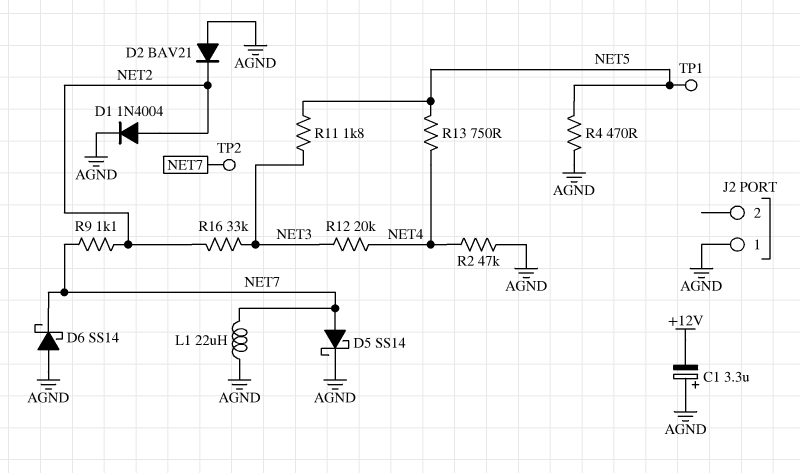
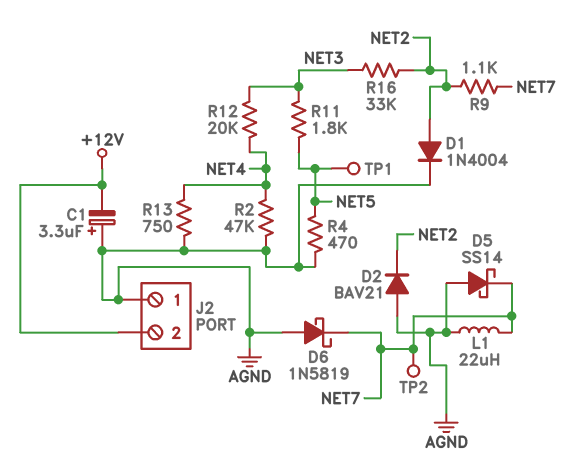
D5: schottky SS14 (A NET7, K AGND) -> schottky SS14 (A AGND, K NET7)
D6: schottky SS14 (A AGND, K NET7) -> schottky 1N5819 (A AGND, K NET7)
J2 pin 2: none -> +12V
R13: 750 (NET4, NET5) -> 750 (AGND, NET4)

